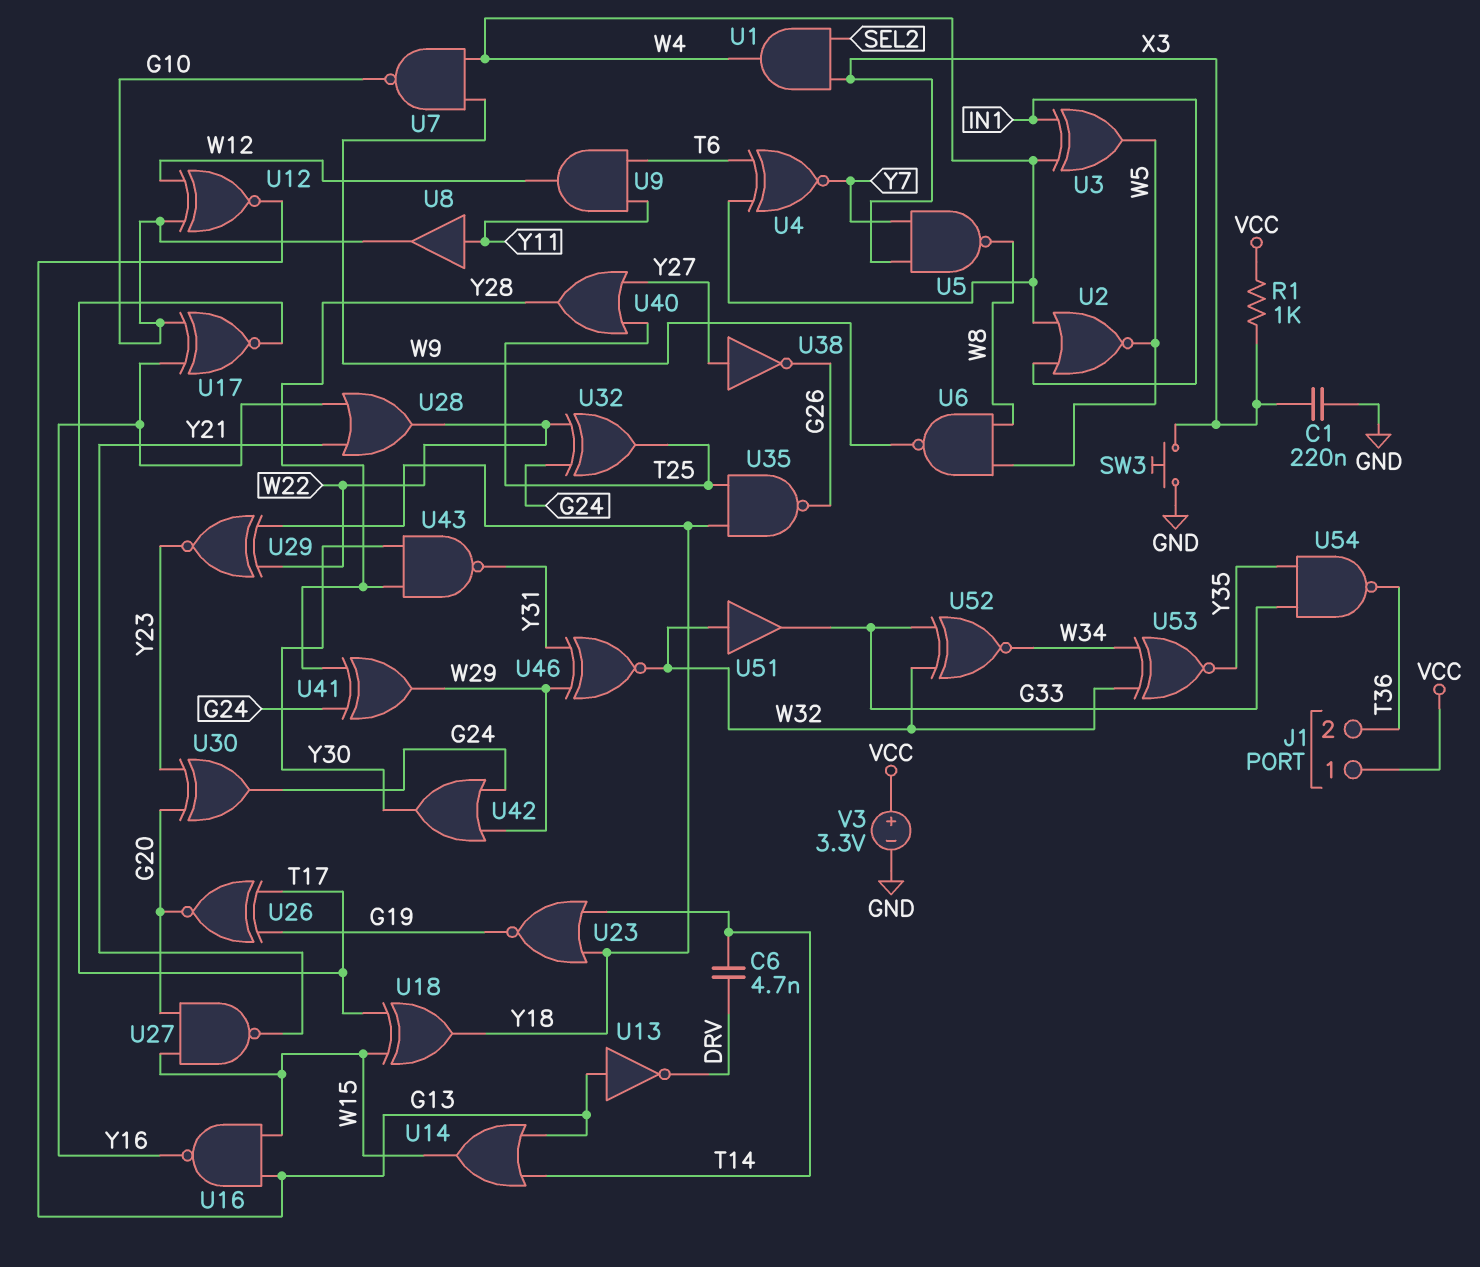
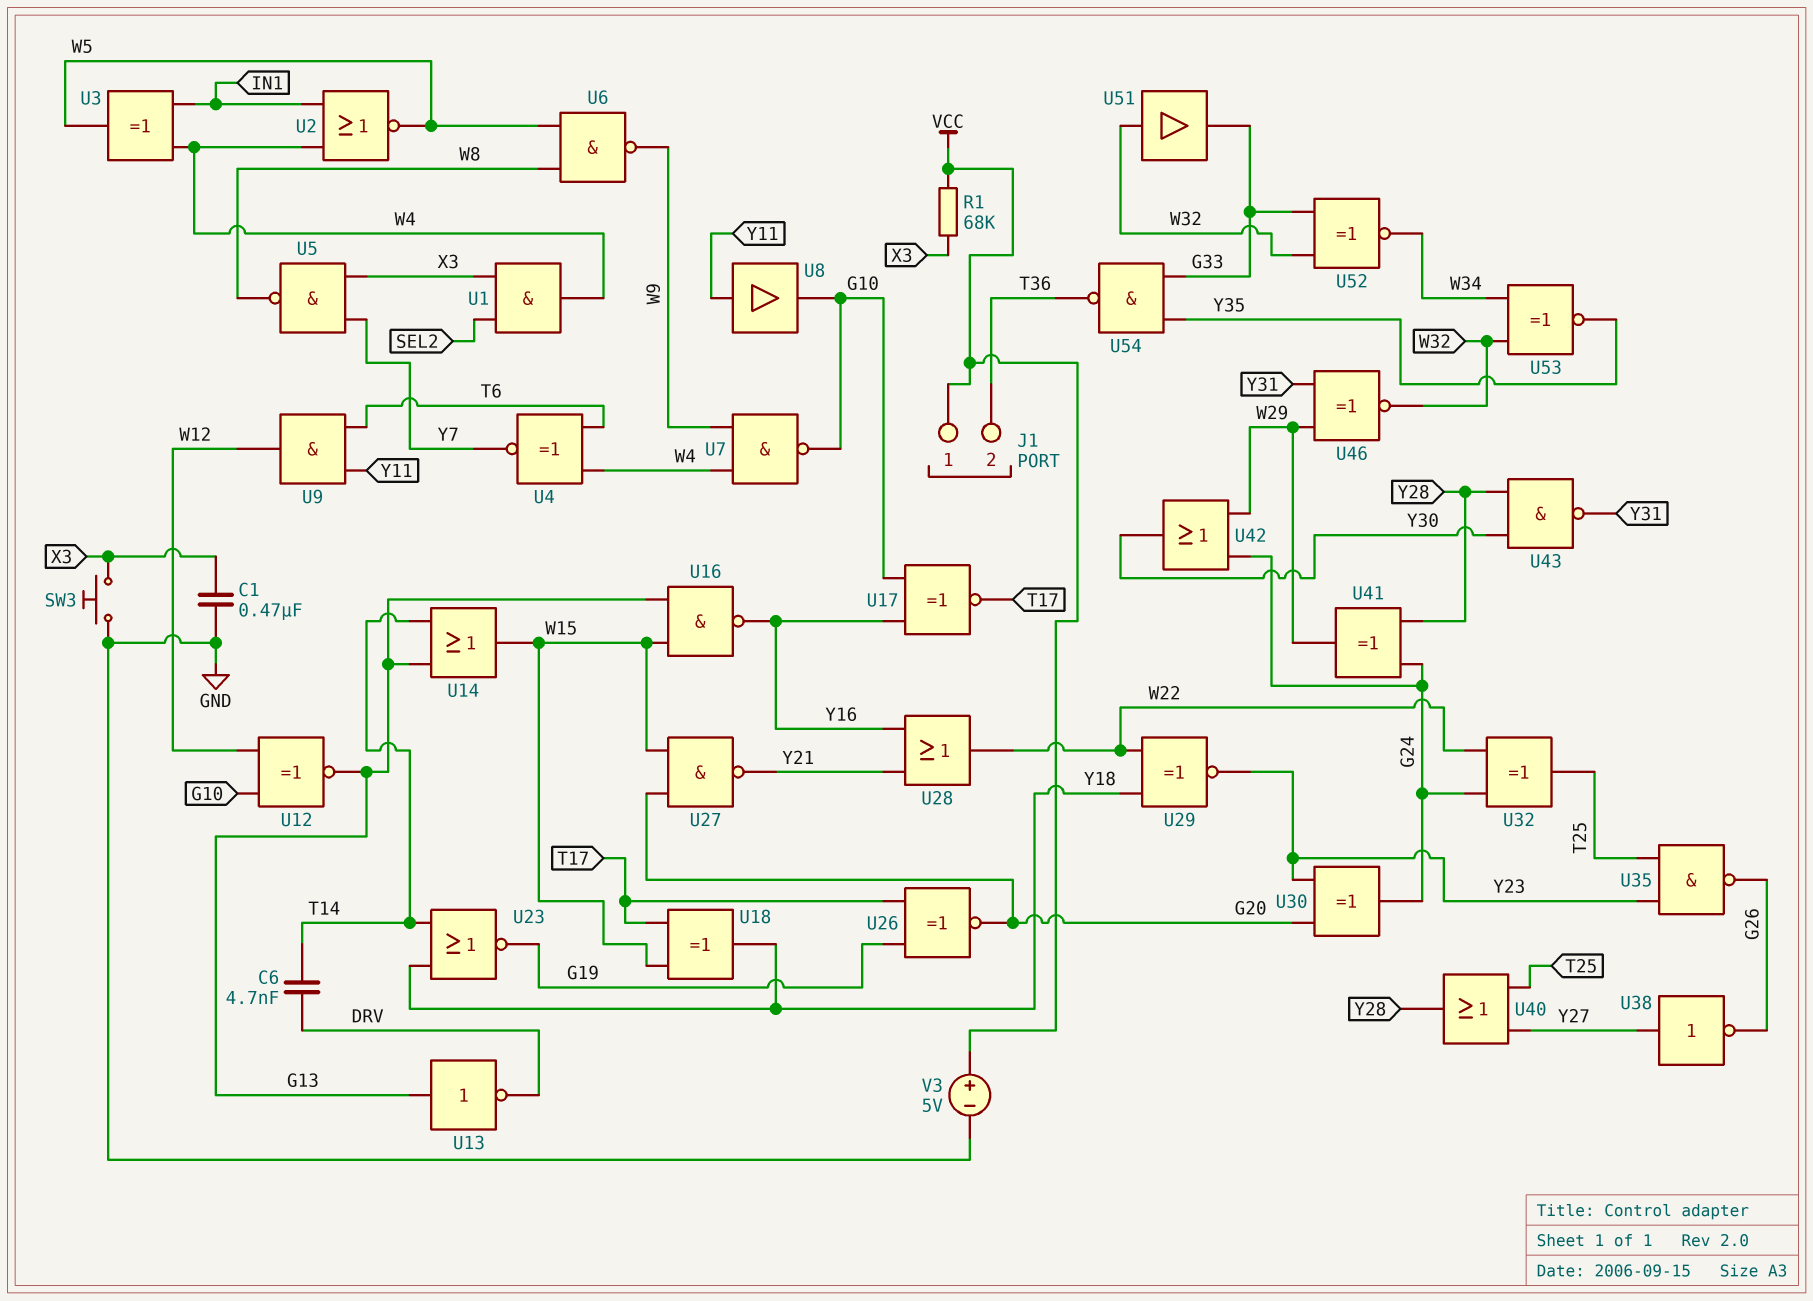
C1: 220nF (GND, X3) -> 470nF (GND, X3)
R1: 1k (VCC, X3) -> 68k (VCC, X3)
U35: NAND (in T25, in Y18, out G26) -> NAND (in T25, in Y23, out G26)
V3: 3.3V (plus VCC, minus GND) -> 5V (plus VCC, minus GND)

